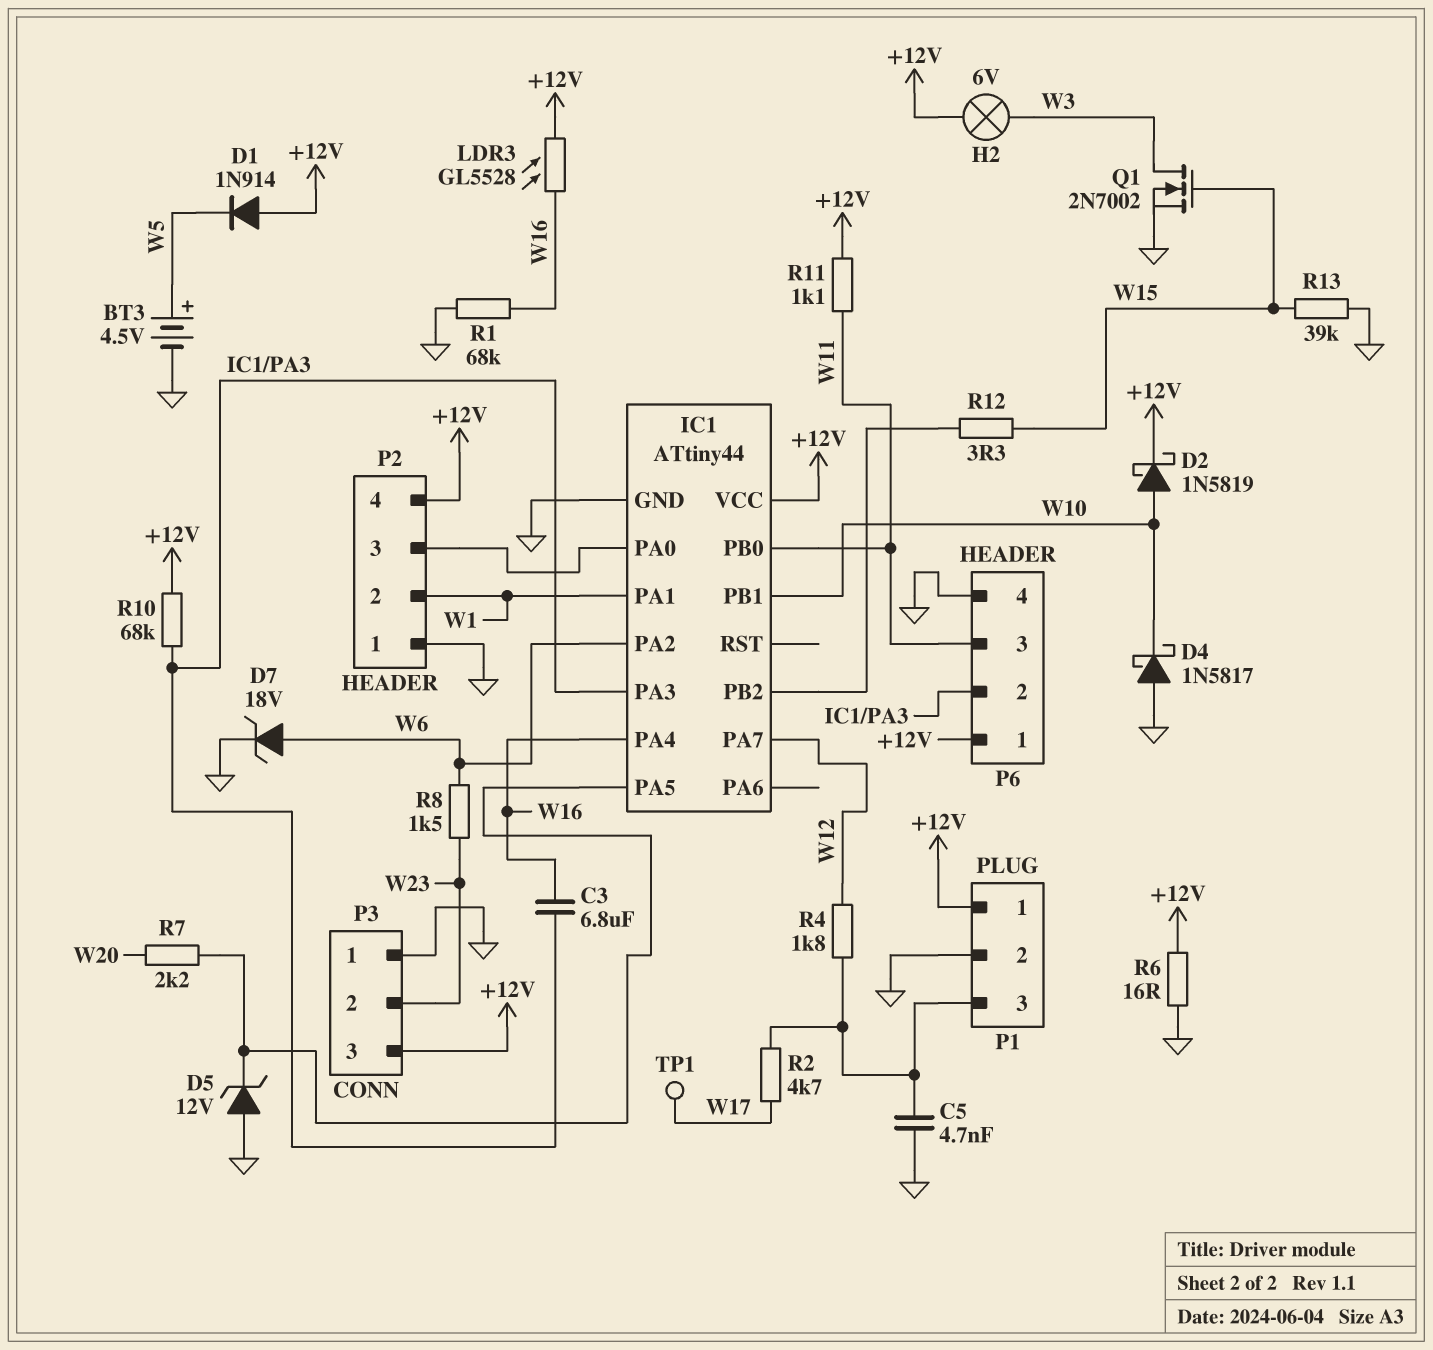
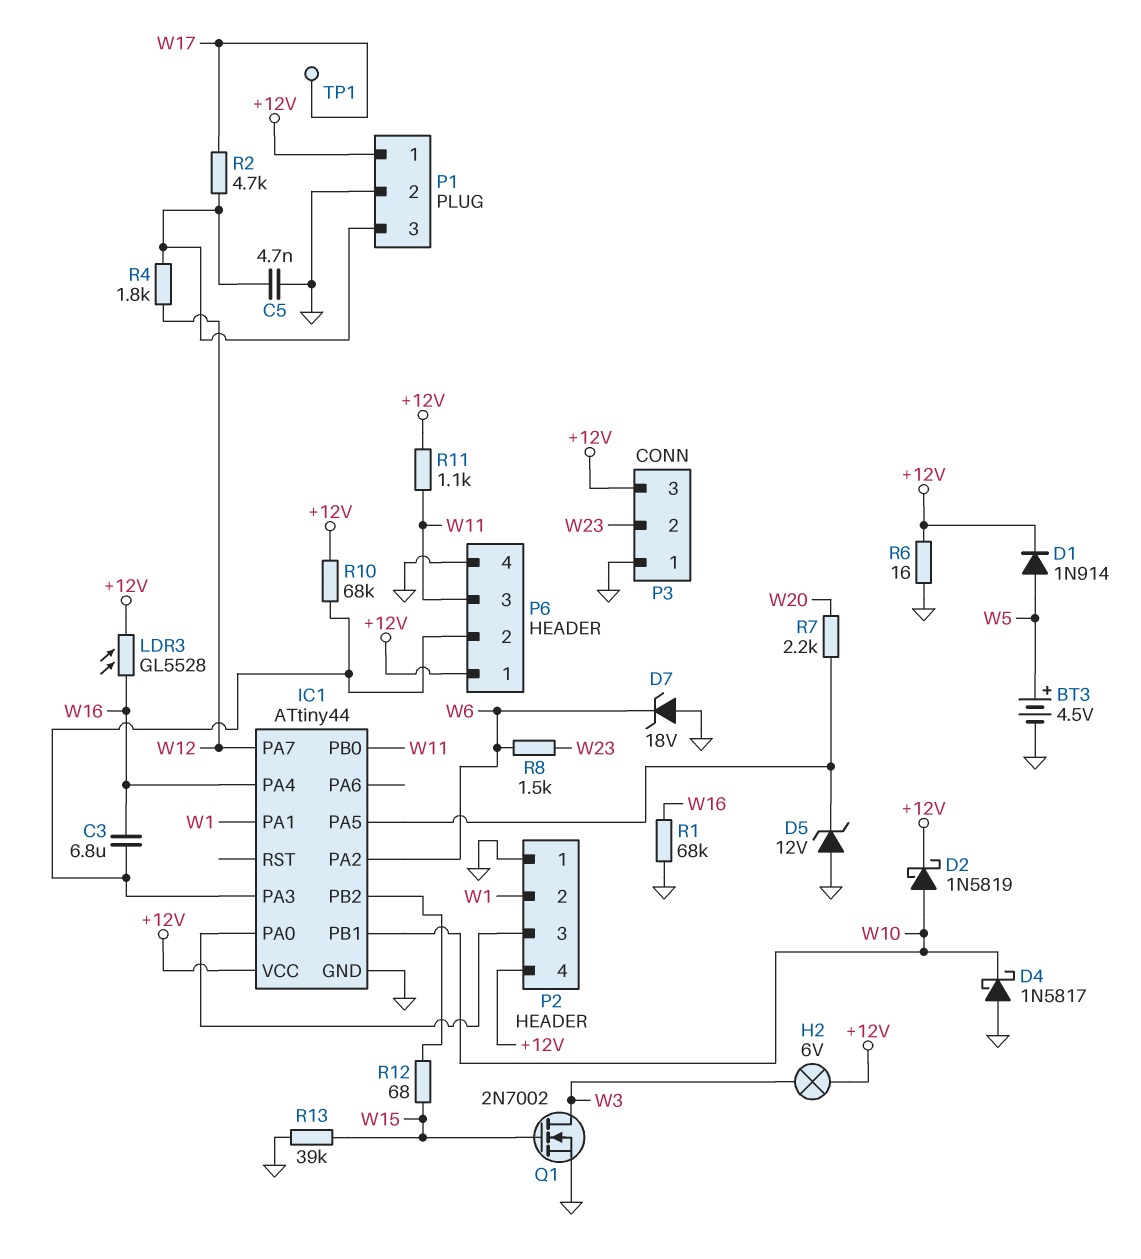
D1: diode 1N914 (A +12V, K W5) -> diode 1N914 (A W5, K +12V)
D7: zener 18V (A W6, K GND) -> zener 18V (A GND, K W6)
R12: 3.3 (IC1/PB2, W15) -> 68 (IC1/PB2, W15)

